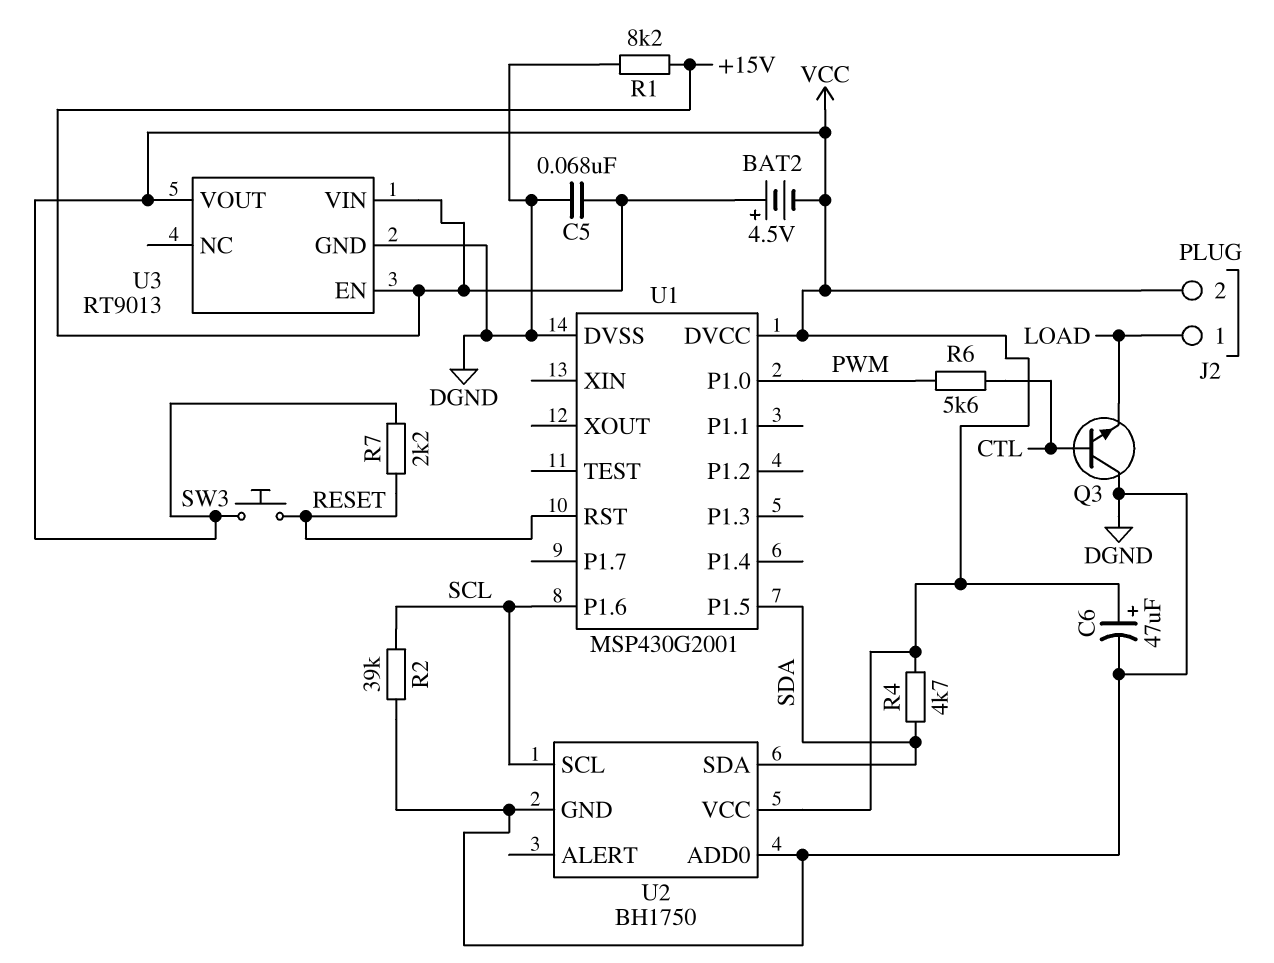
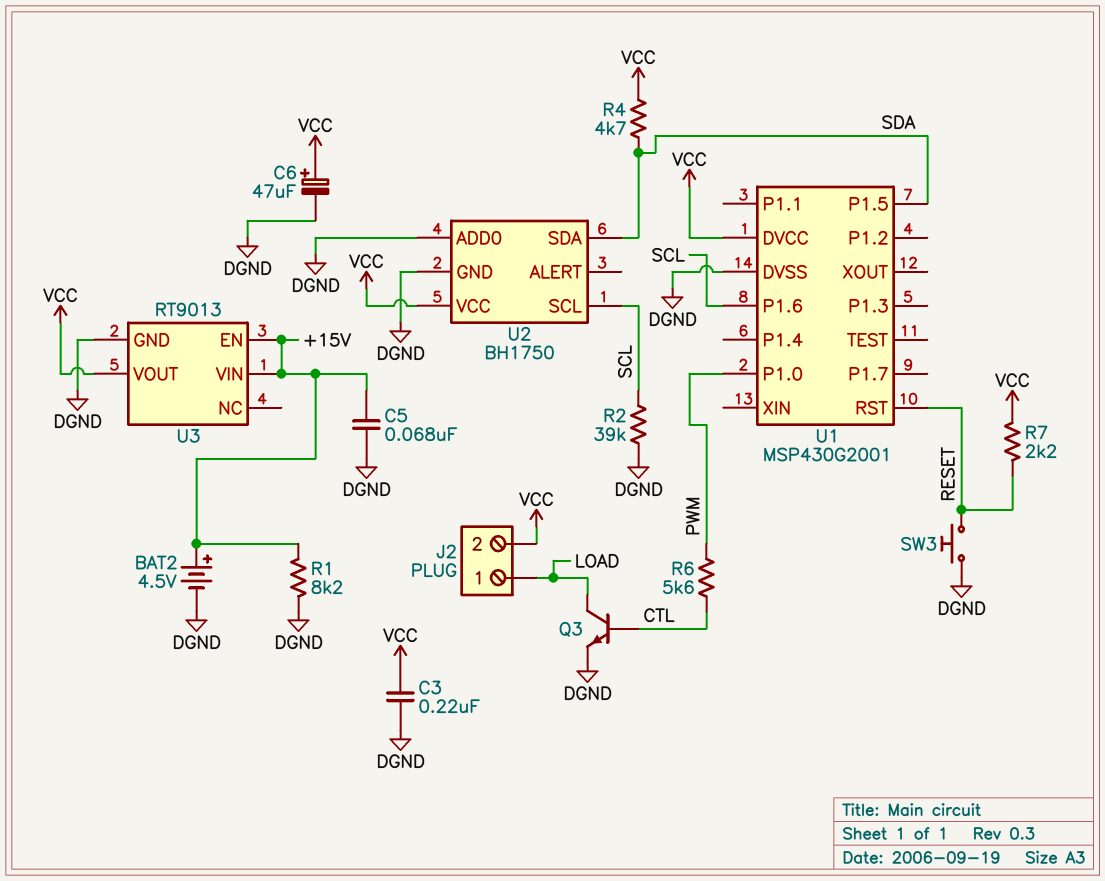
BAT2: 4.5V (plus +15V, minus VCC) -> 4.5V (plus +15V, minus DGND)
C3: none -> 220nF (DGND, VCC)
Q3: NPN (B CTL, C DGND, E LOAD) -> NPN (B CTL, C LOAD, E DGND)
SW3: button (RESET, VCC) -> button (DGND, RESET)

